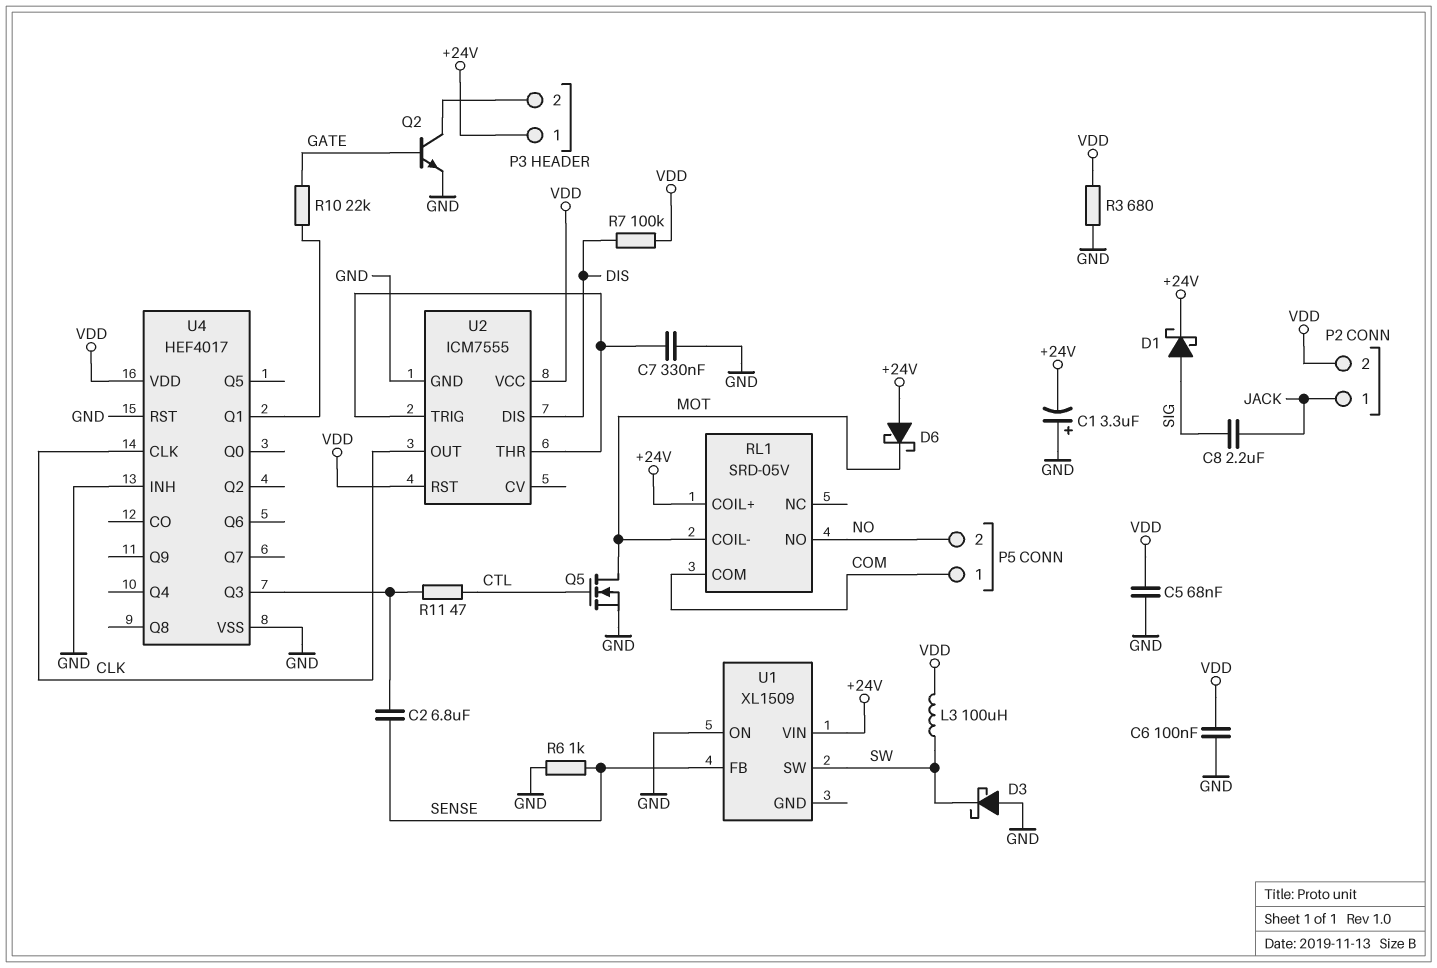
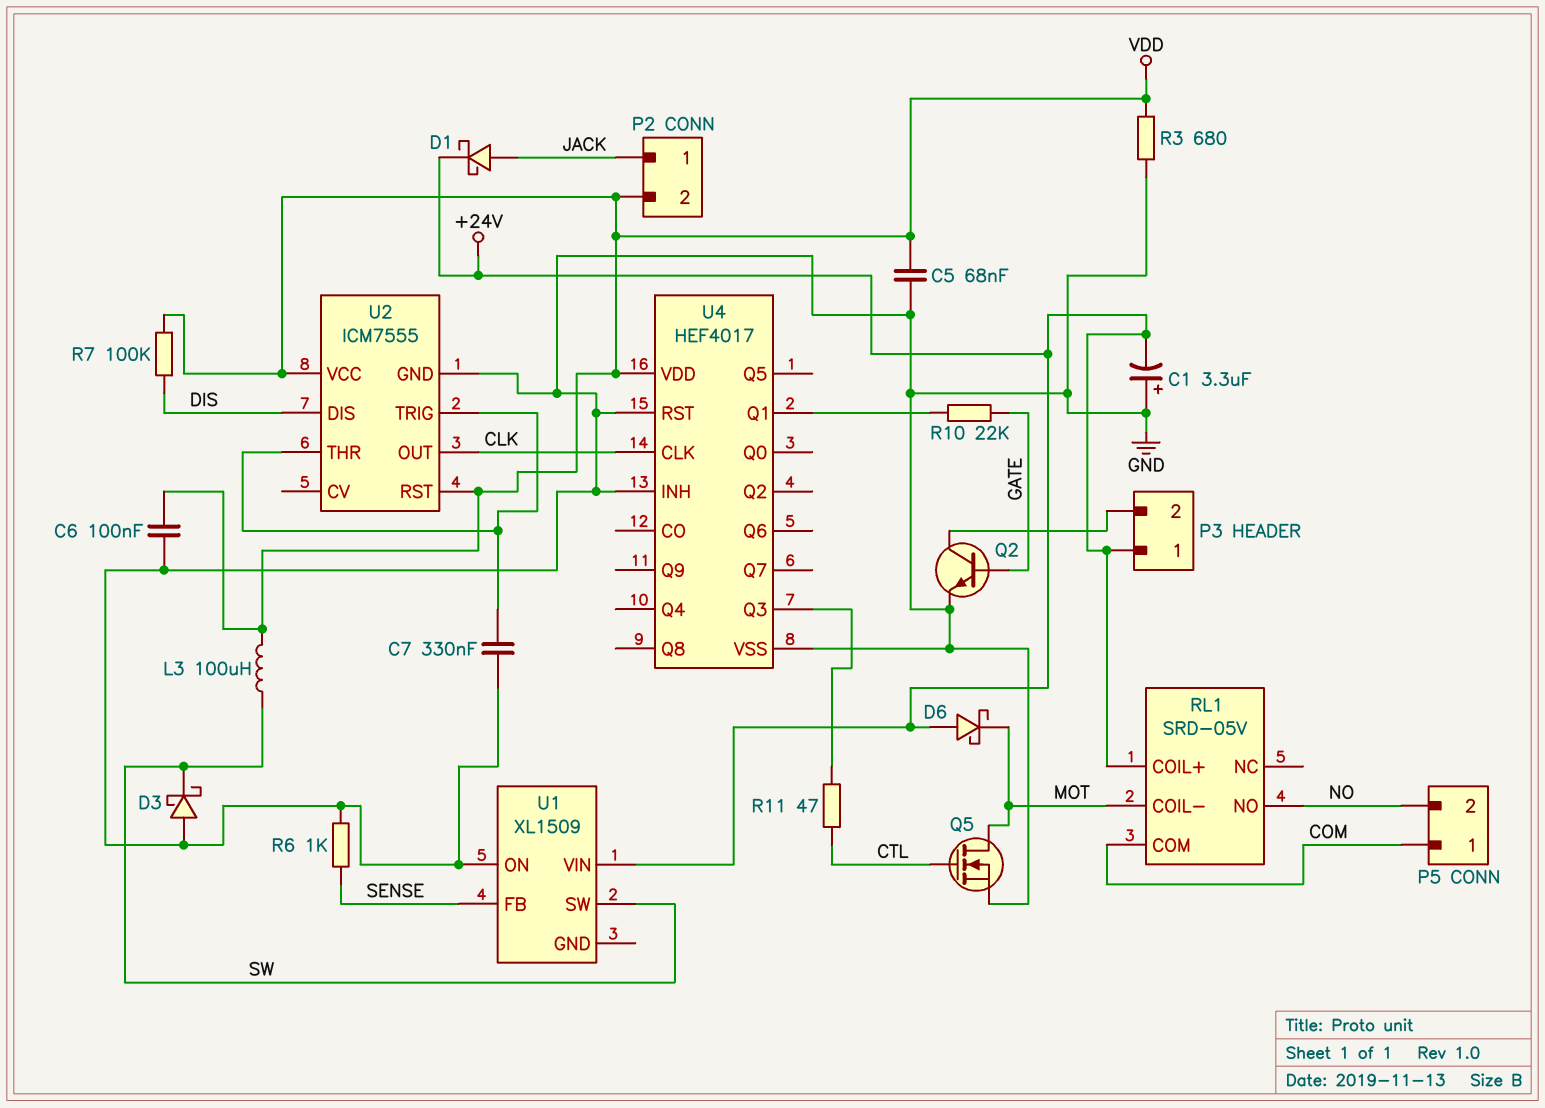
C2: 6.8uF (SENSE, U4/Q3) -> none
C8: 2.2uF (JACK, SIG) -> none
D1: schottky (A SIG, K +24V) -> schottky (A JACK, K +24V)

